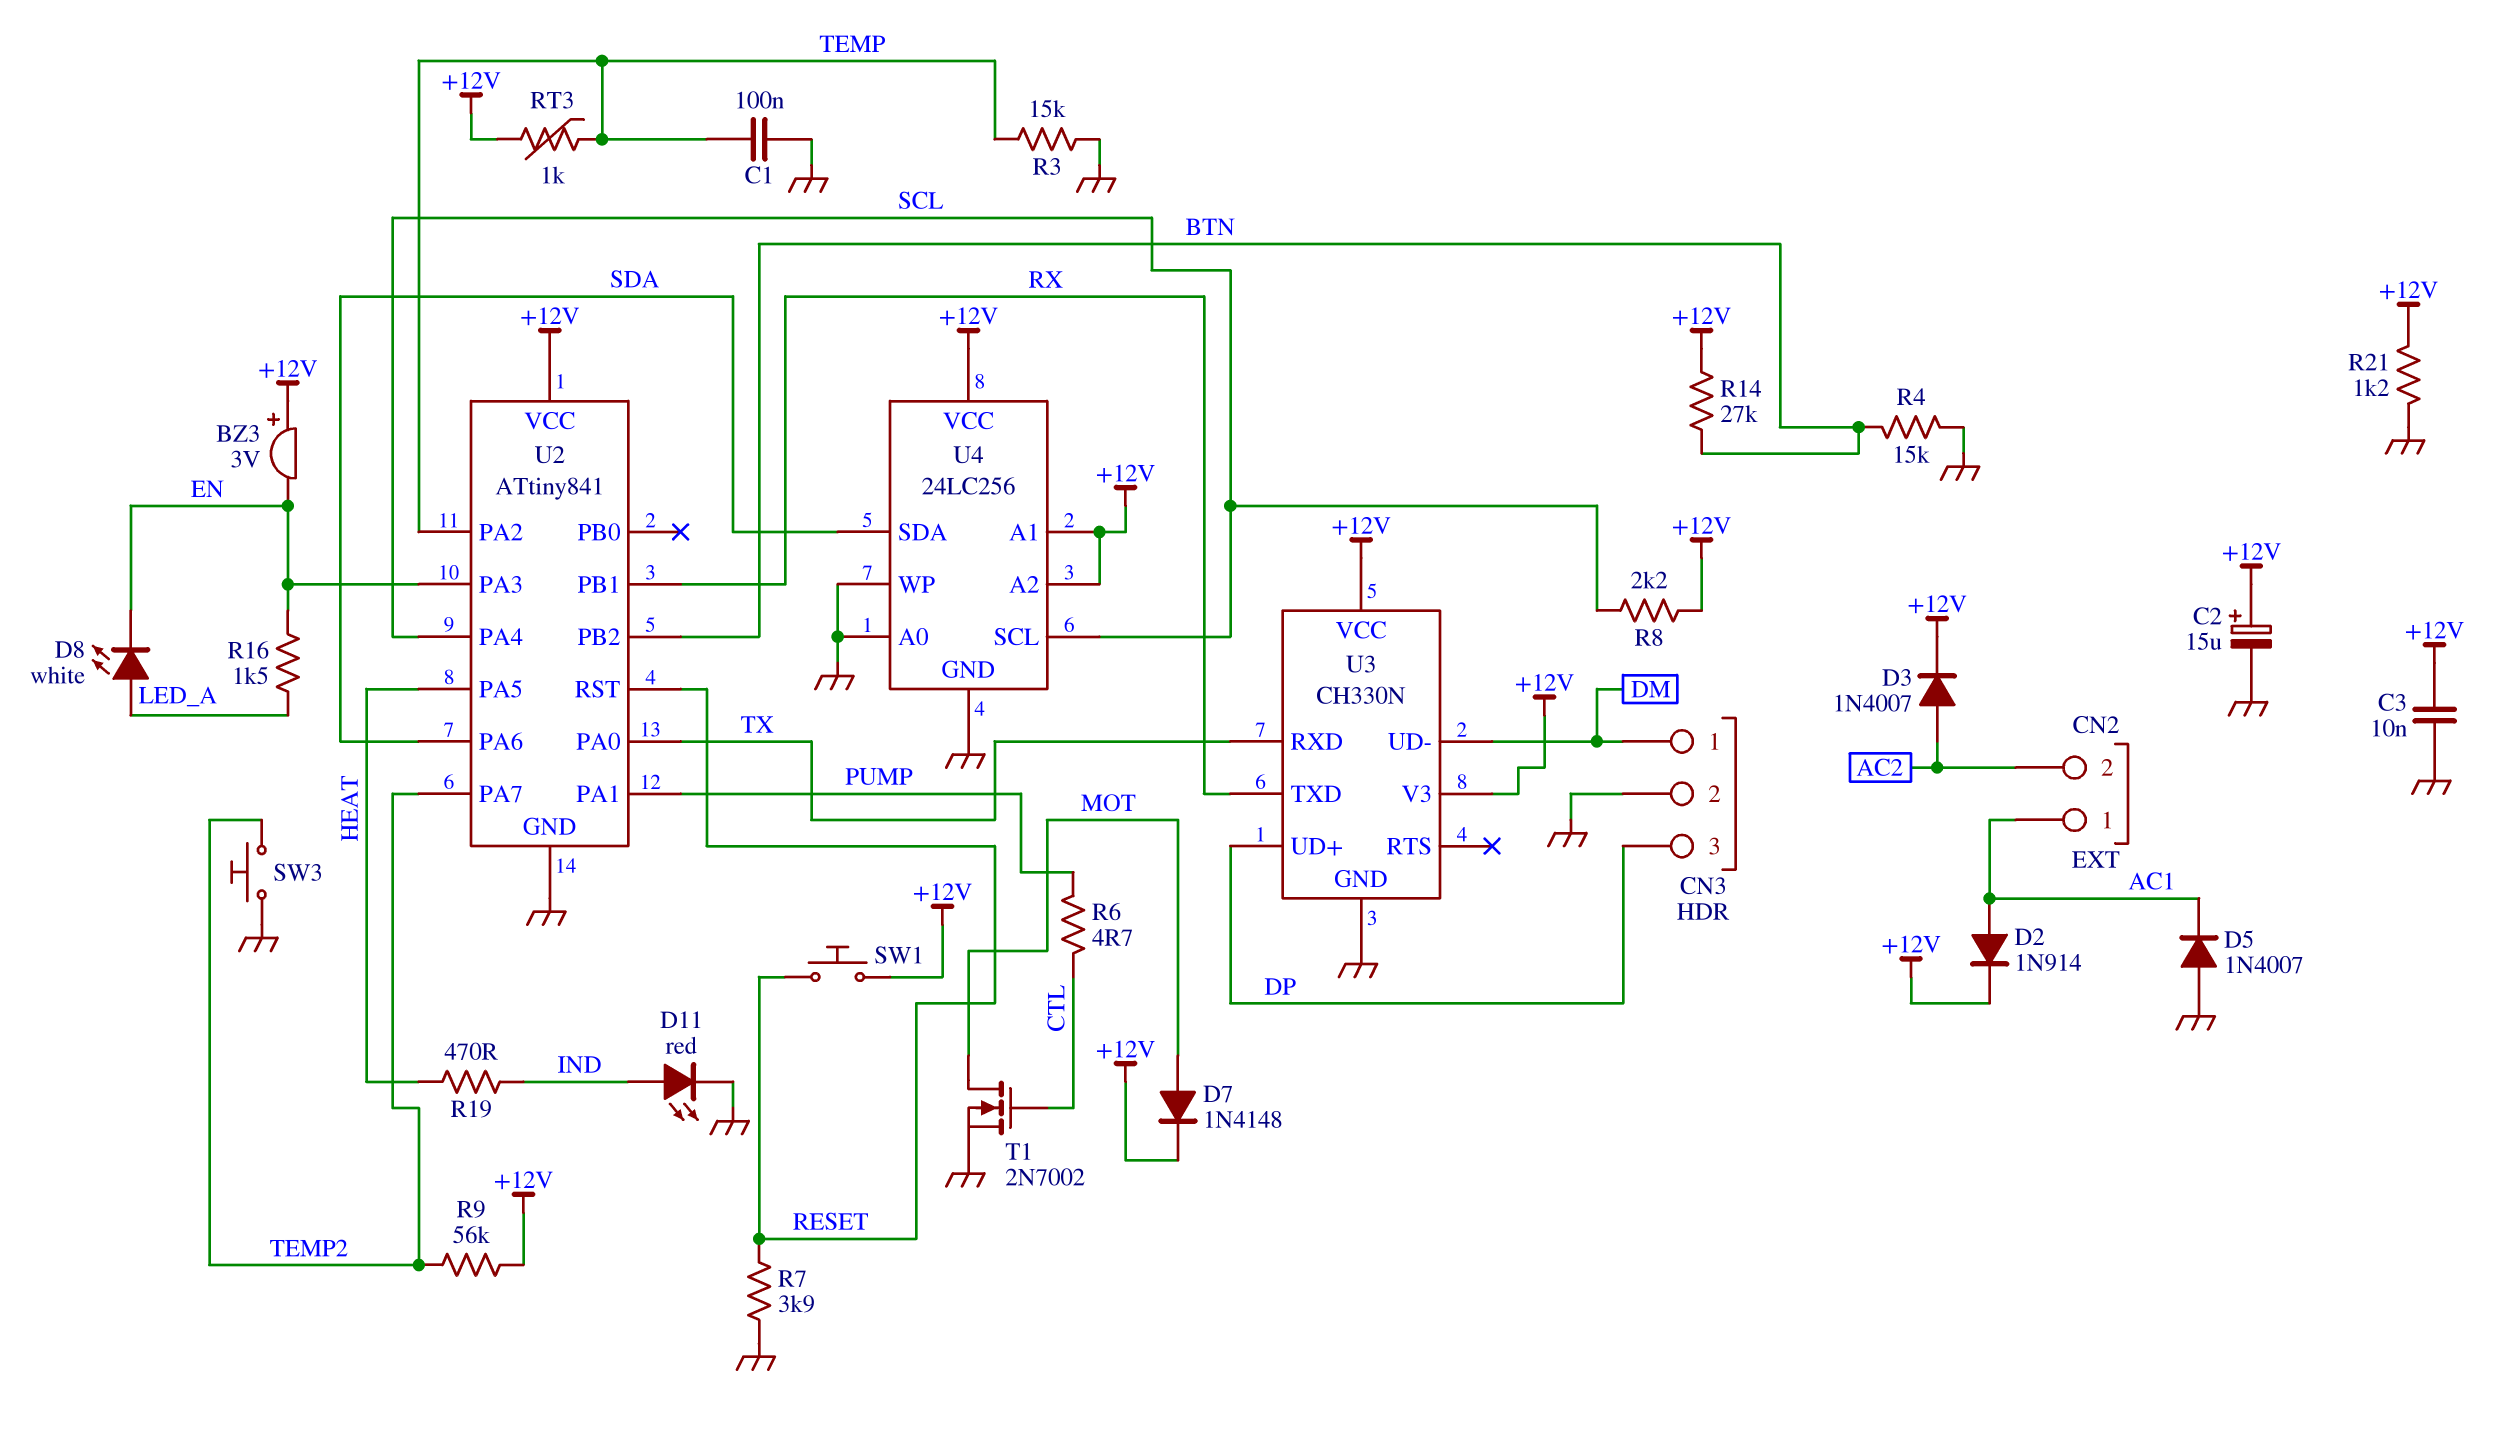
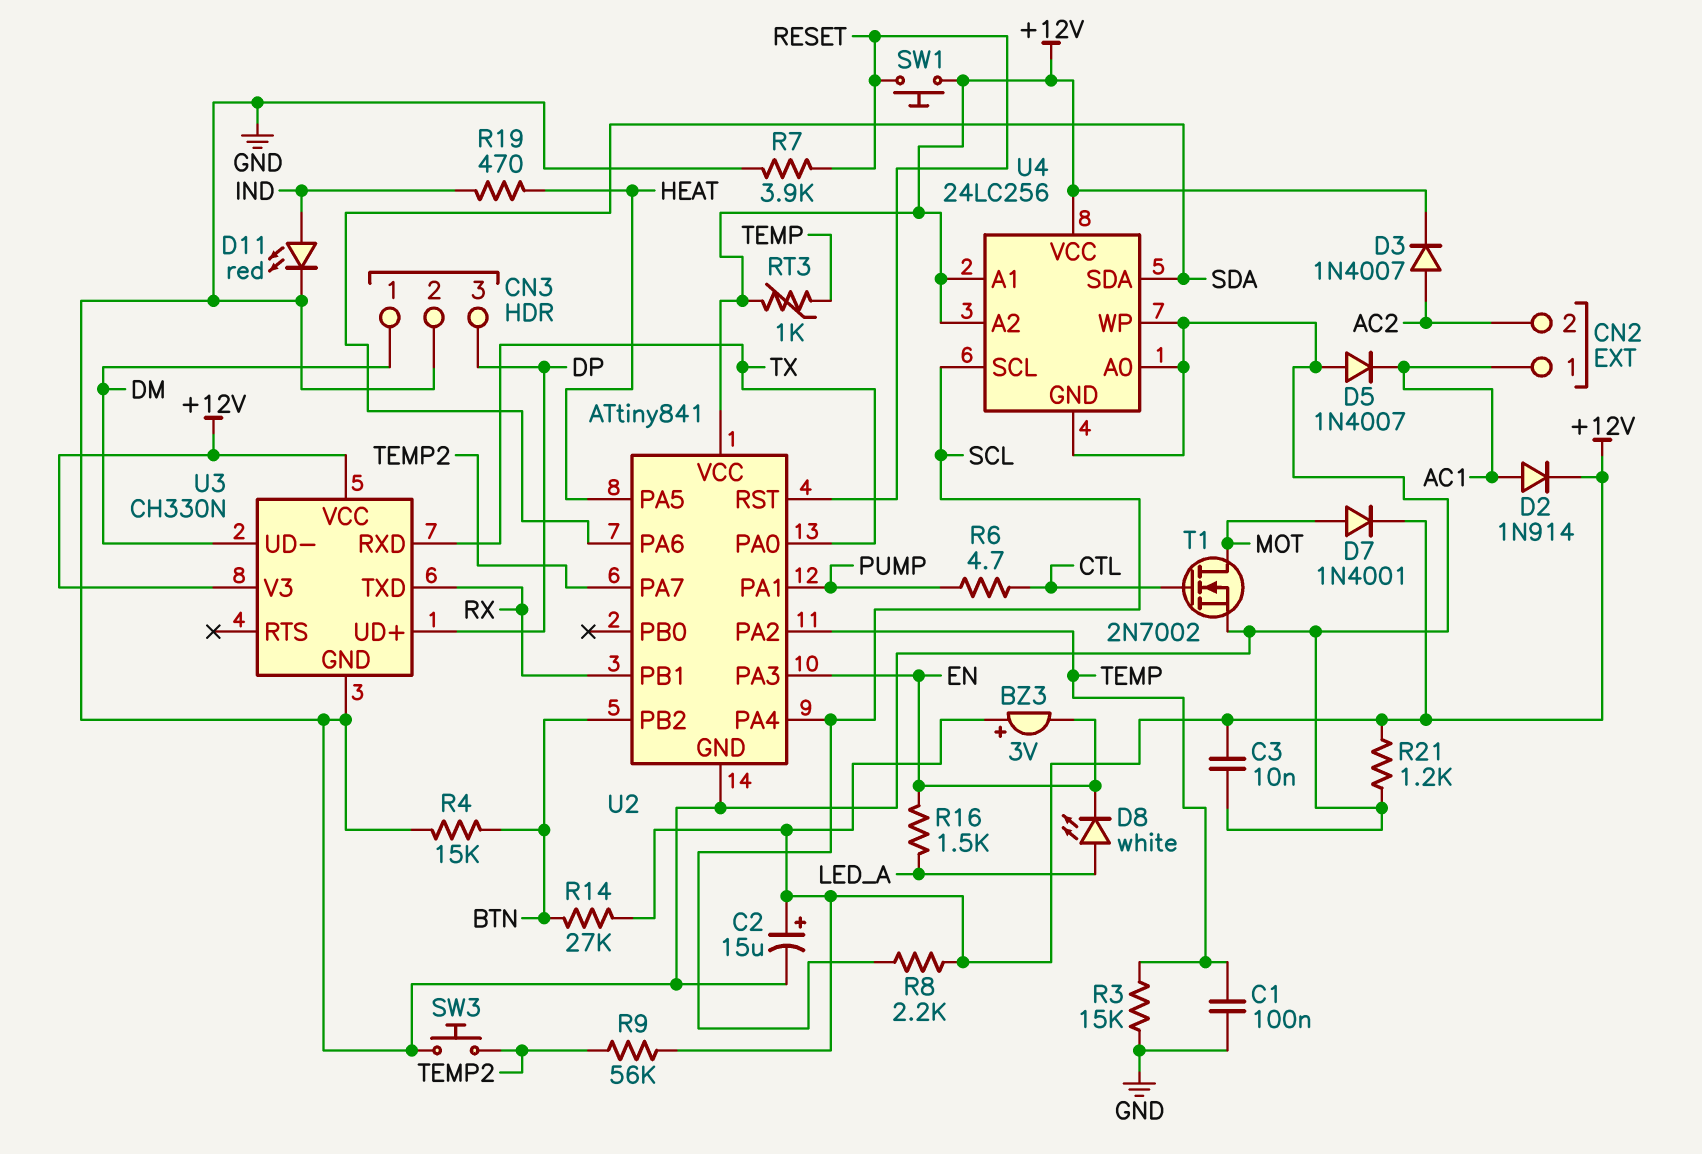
D7: diode 1N4148 (A MOT, K +12V) -> diode 1N4001 (A MOT, K +12V)

